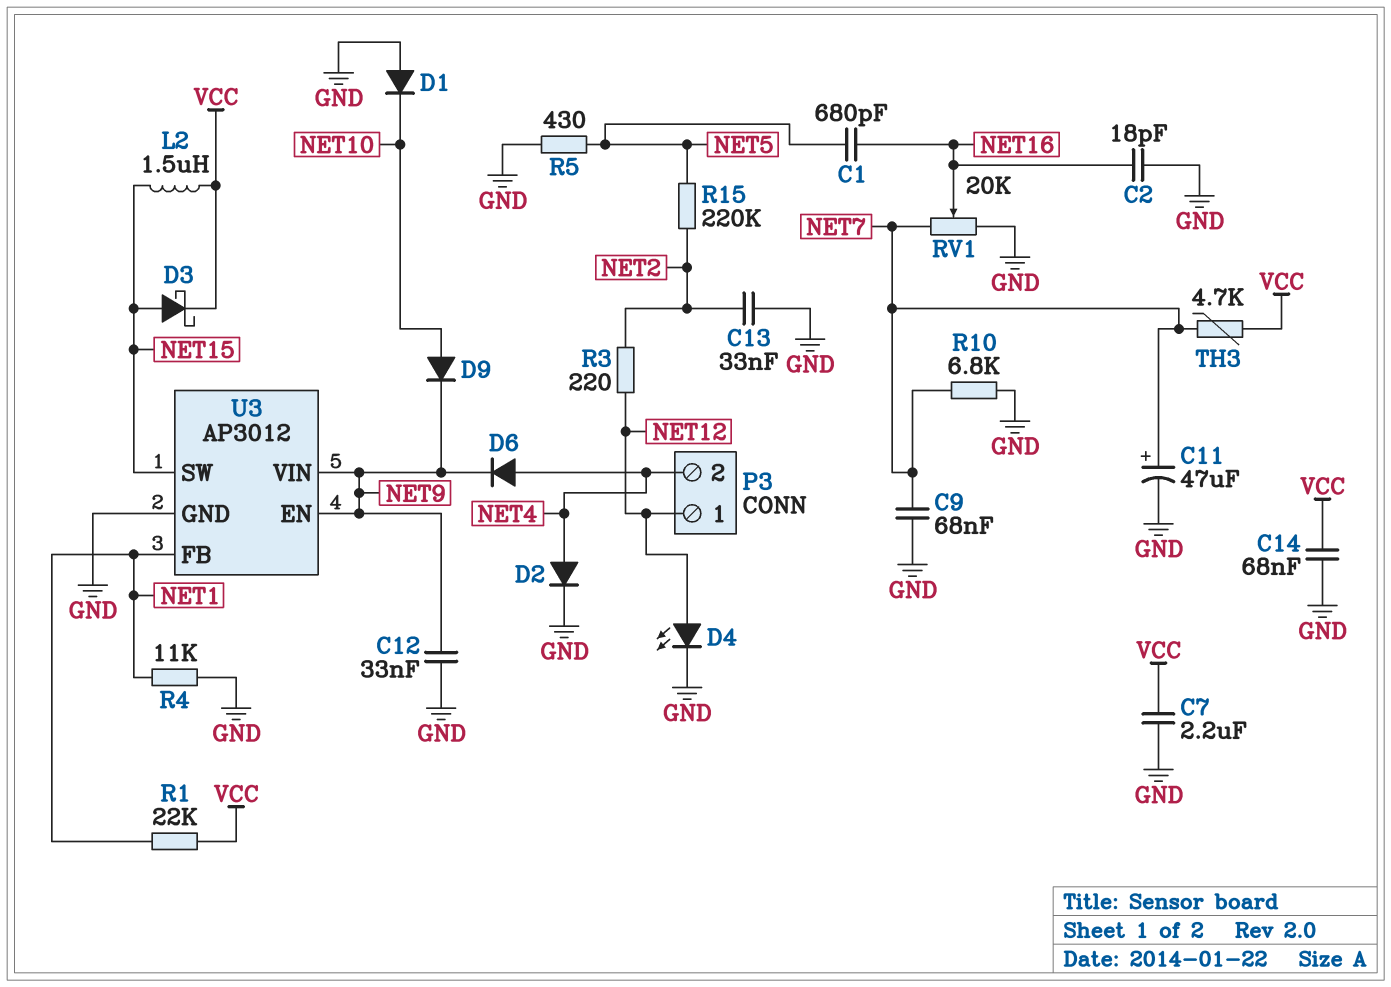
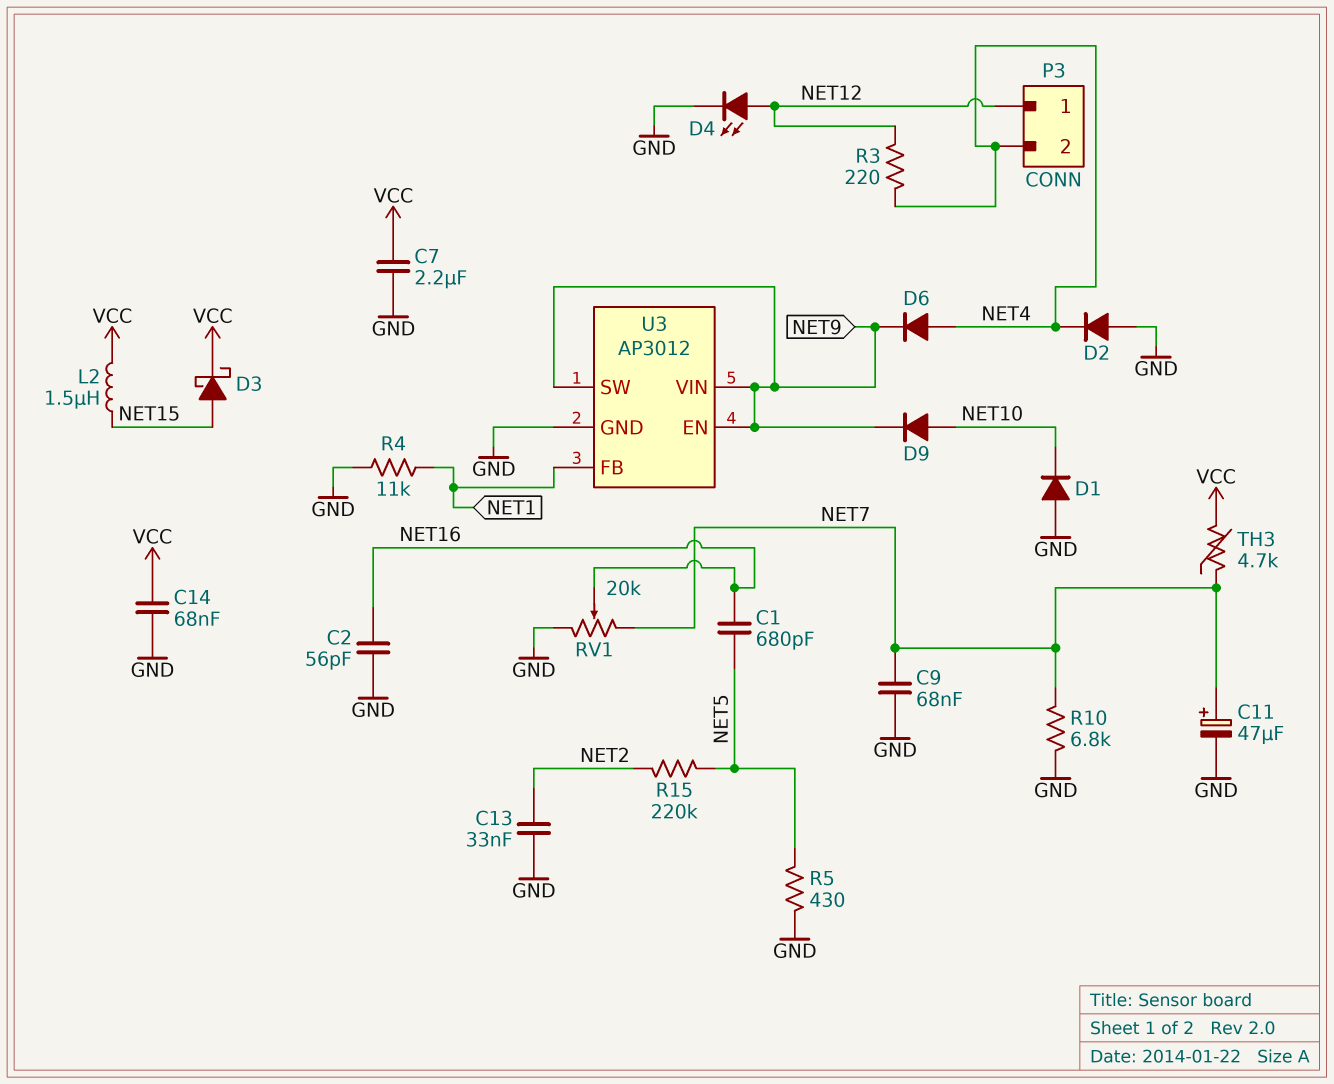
C2: 18pF (GND, NET16) -> 56pF (GND, NET16)
C12: 33nF (GND, NET9) -> none
D2: diode (A NET4, K GND) -> diode (A GND, K NET4)
R1: 22k (NET1, VCC) -> none
R3: 220 (NET2, NET12) -> 220 (NET4, NET12)
U3 pin SW: NET15 -> NET9

